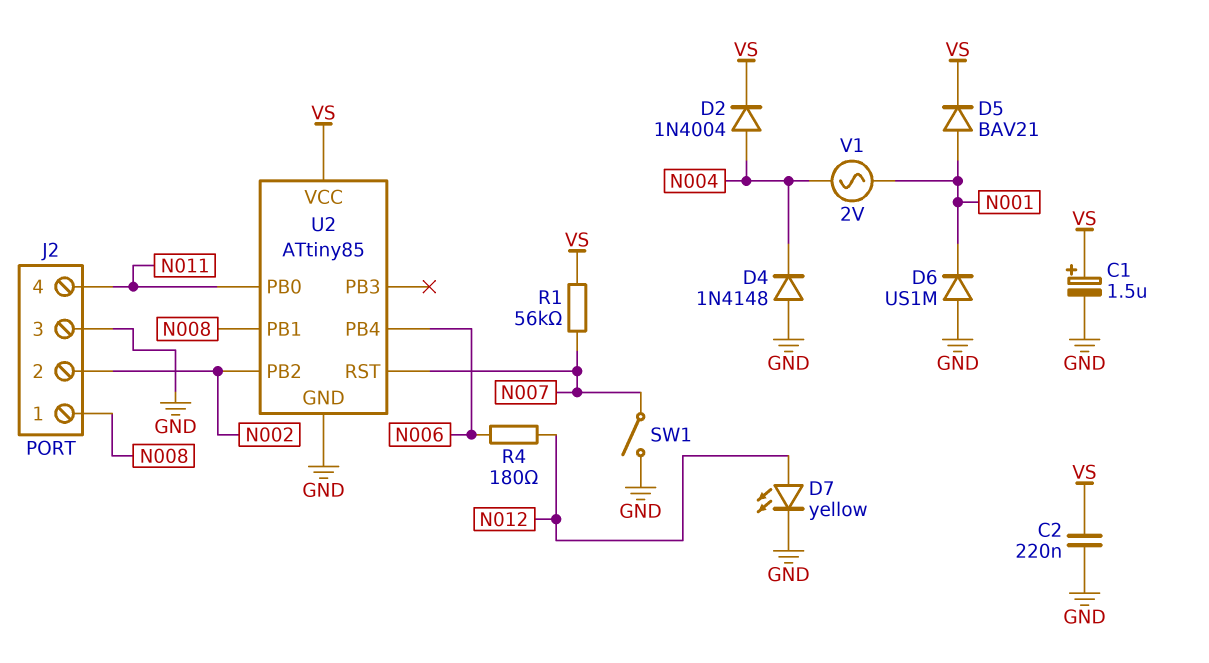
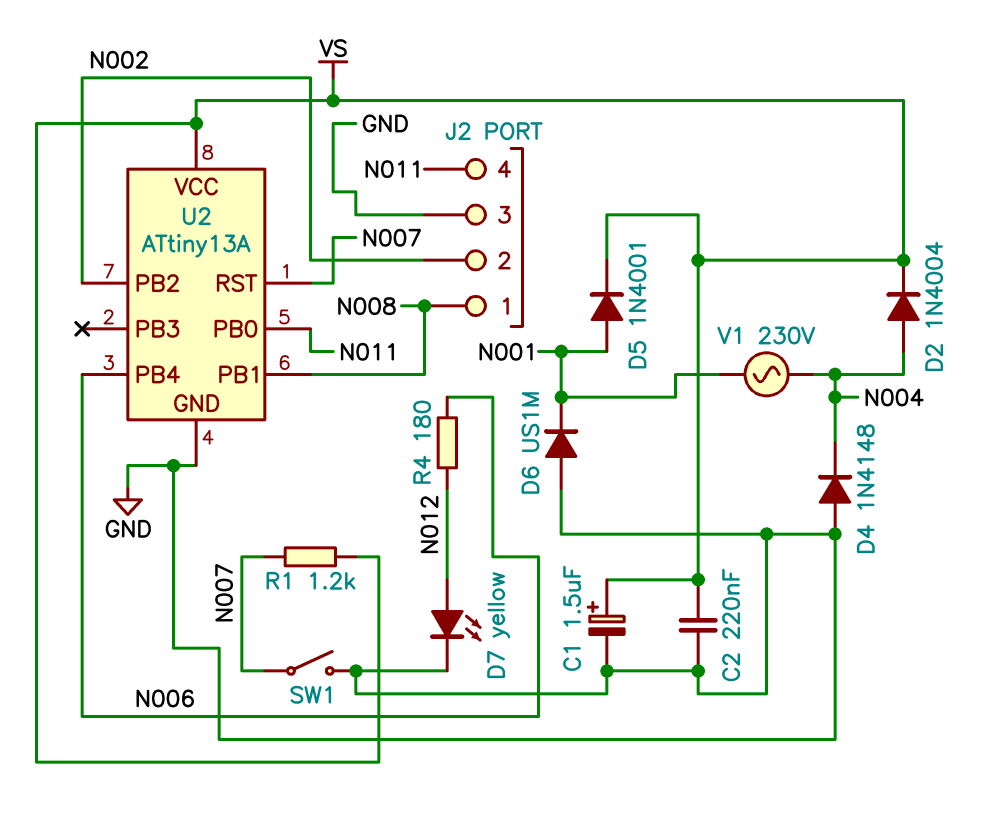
D5: diode BAV21 (A N001, K VS) -> diode 1N4001 (A N001, K VS)
R1: 56k (N007, VS) -> 1.2k (N007, VS)
U2: ATtiny85 -> ATtiny13A
V1: AC 2V (N001, N004) -> AC 230V (N001, N004)

